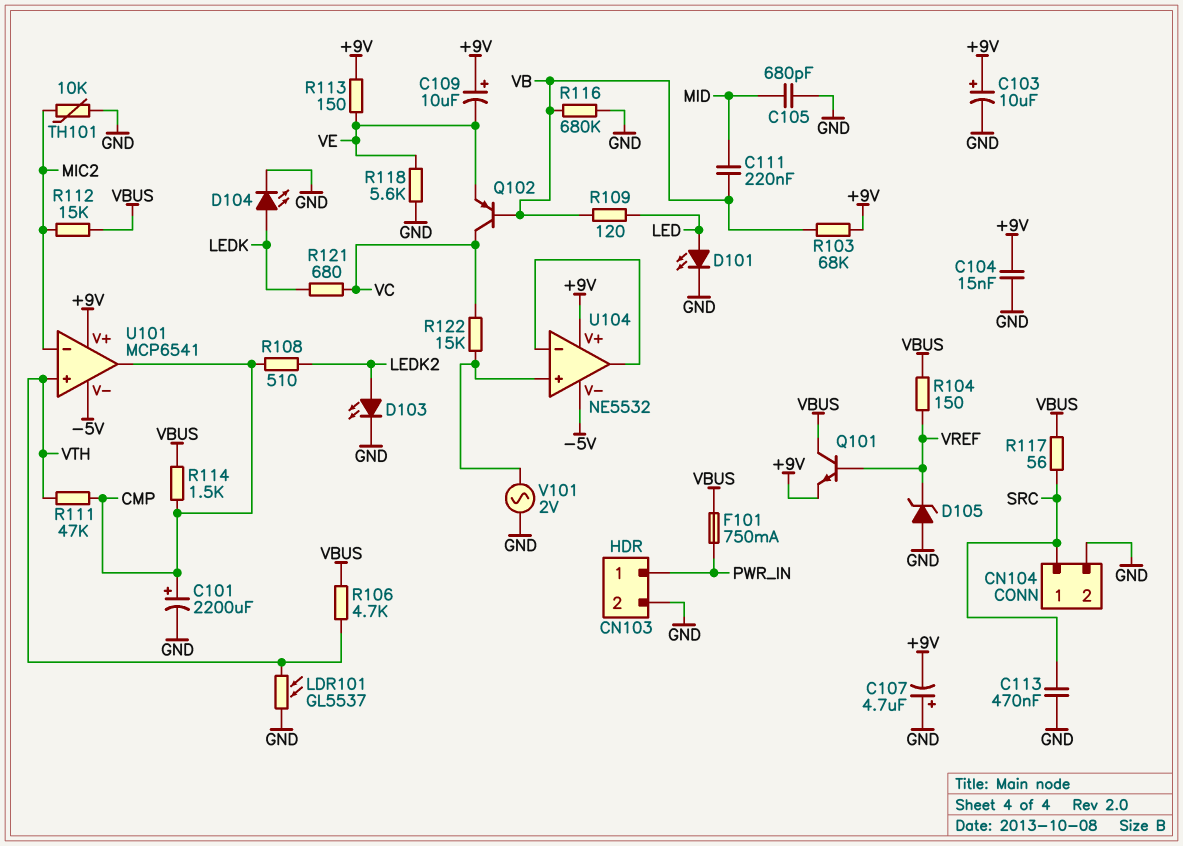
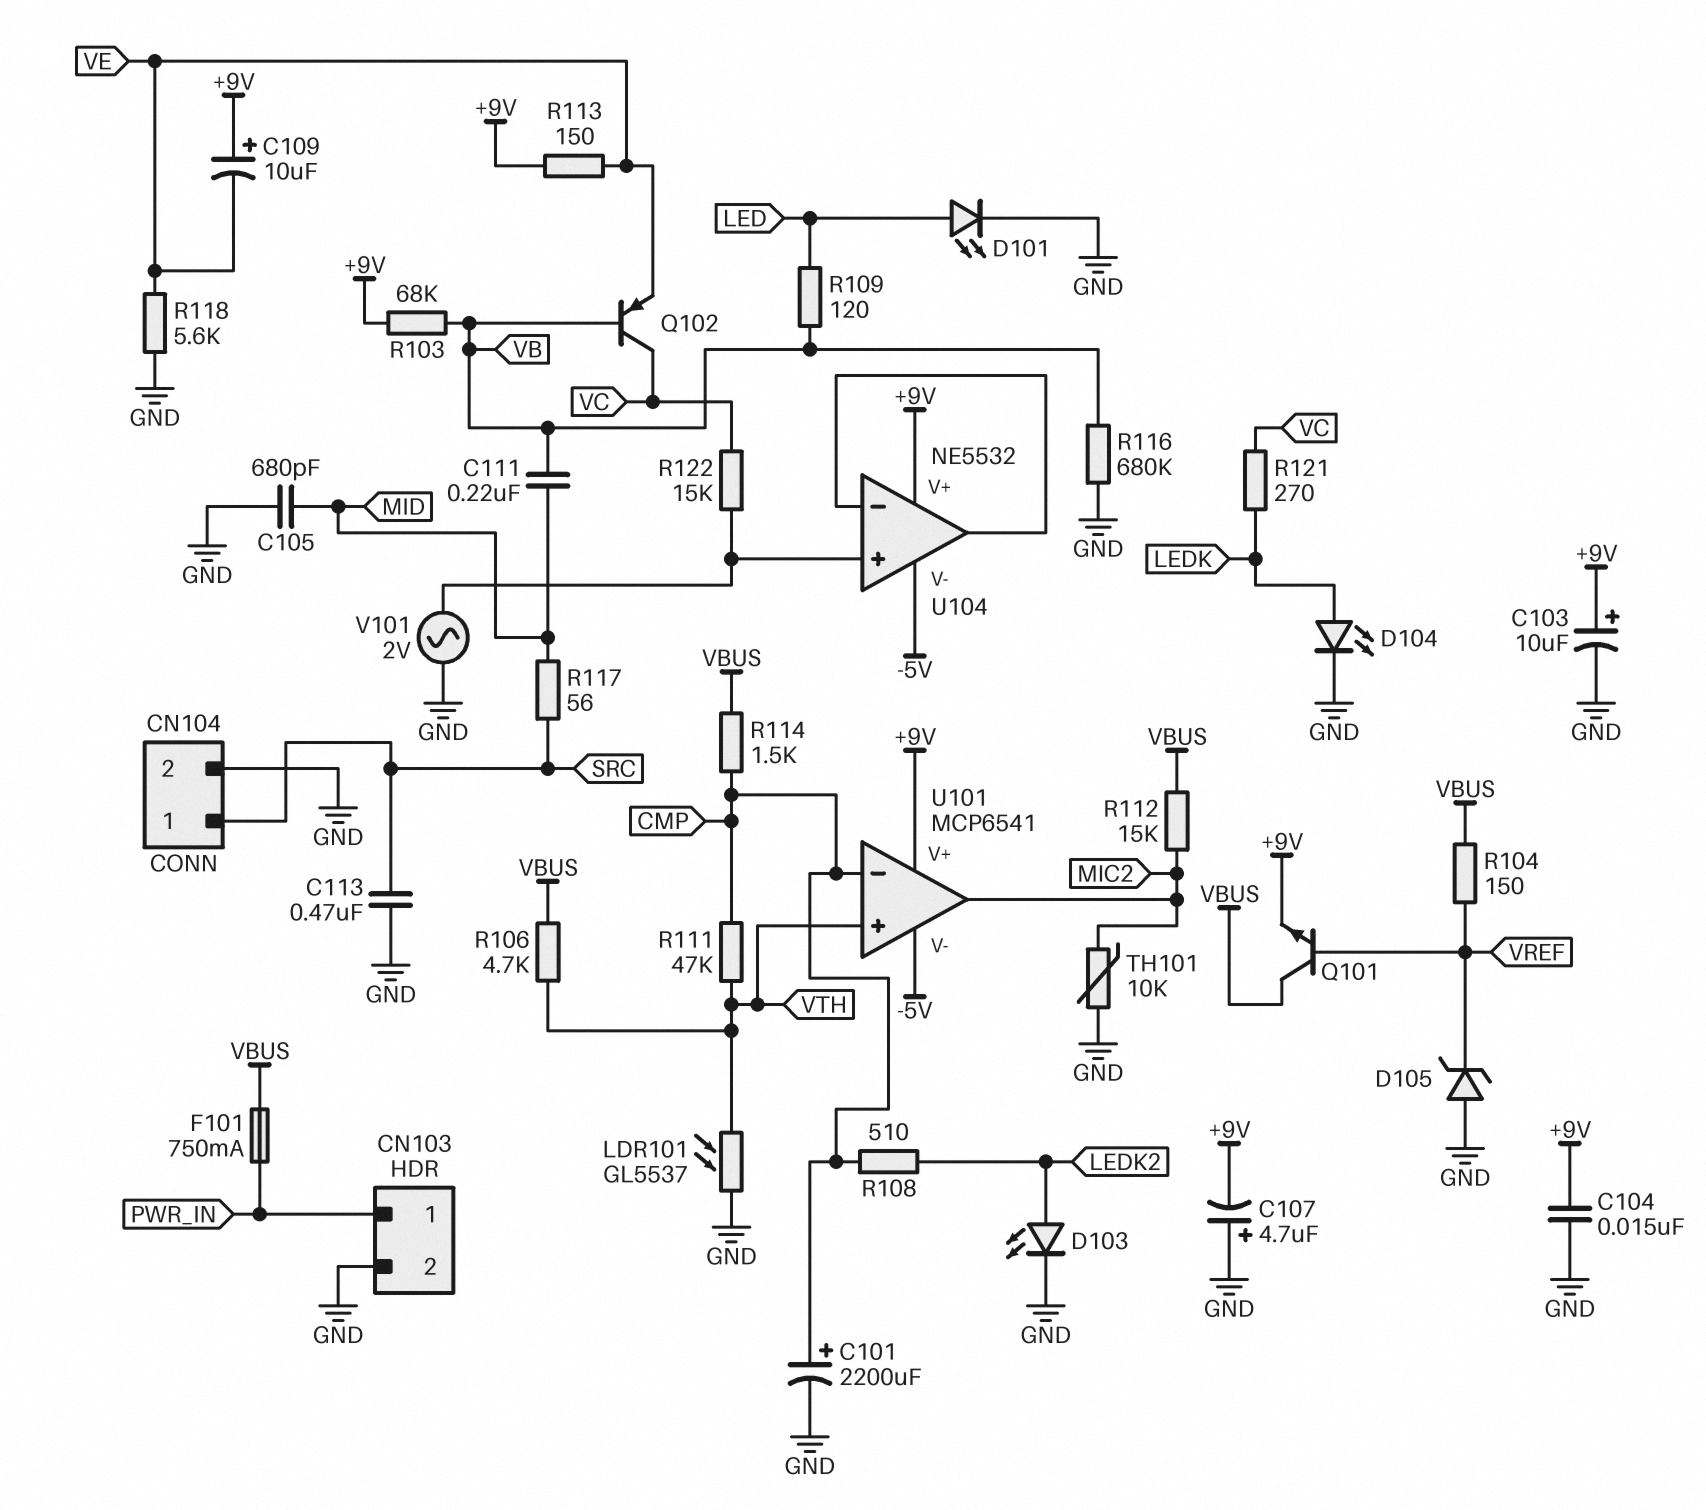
R117: 56 (SRC, VBUS) -> 56 (MID, SRC)
R121: 680 (LEDK, VC) -> 270 (LEDK, VC)
U101 pin in-: MIC2 -> CMP
U101 pin out: CMP -> MIC2

